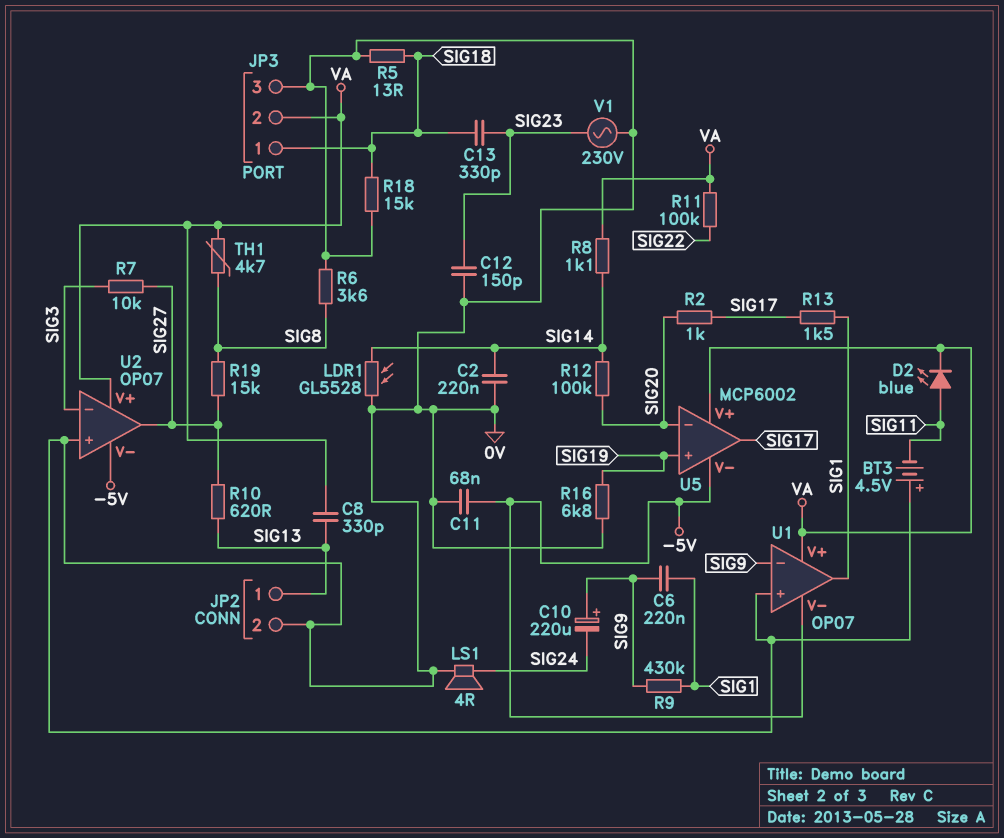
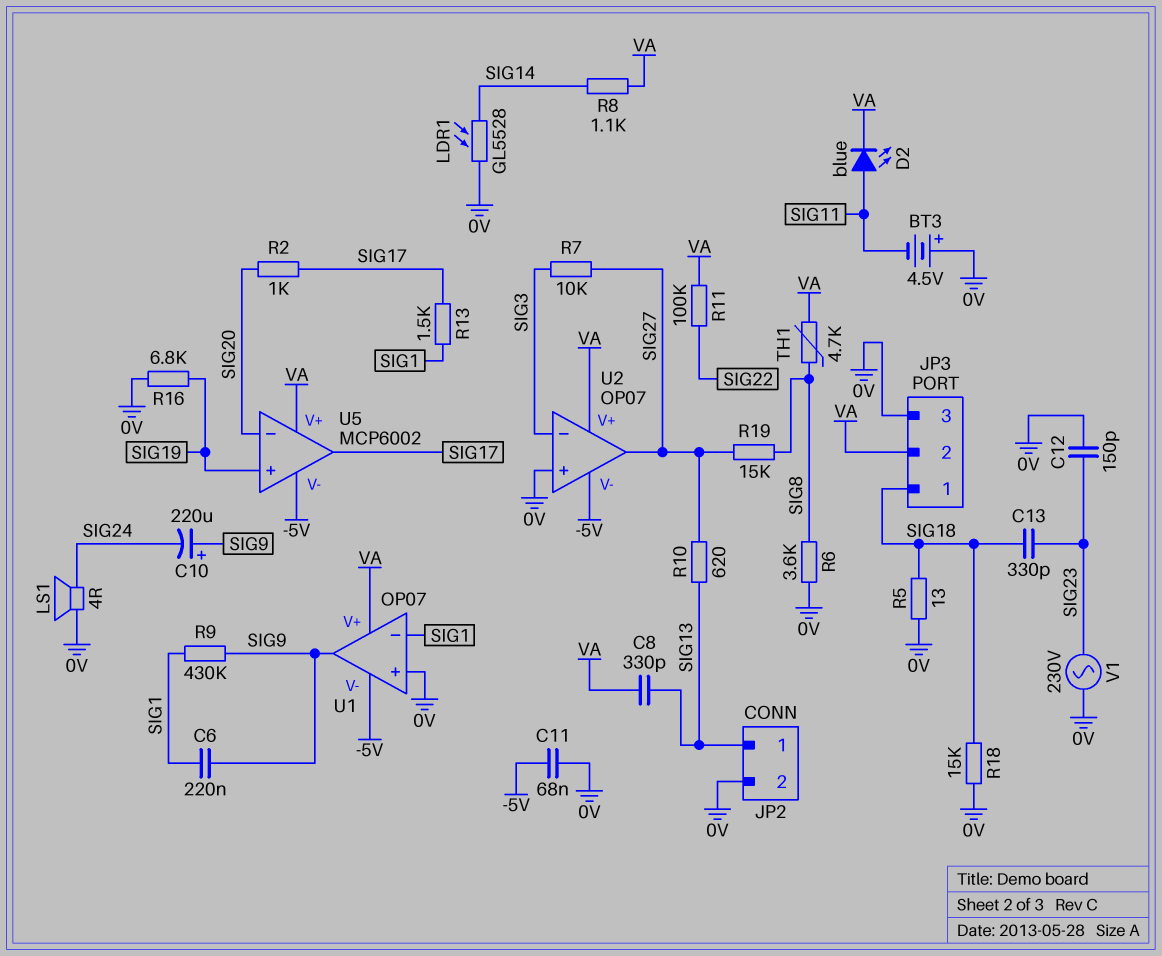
C2: 220nF (0V, SIG14) -> none
R12: 100k (SIG14, SIG20) -> none
U1 pin in-: SIG9 -> SIG1
U1 pin out: SIG1 -> SIG9

